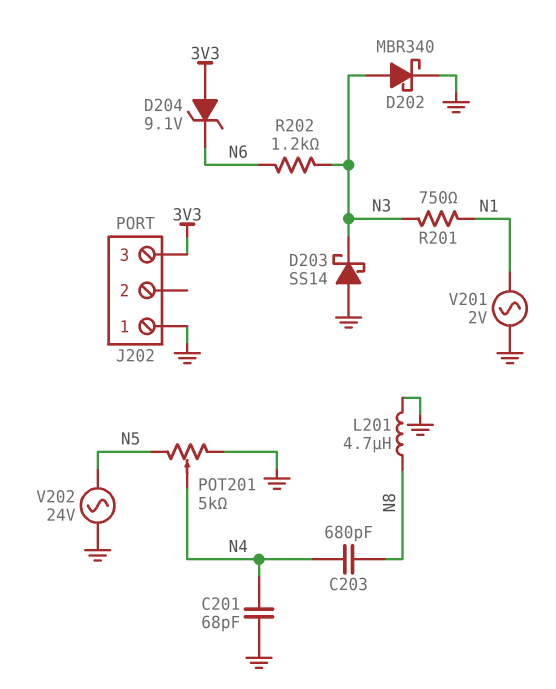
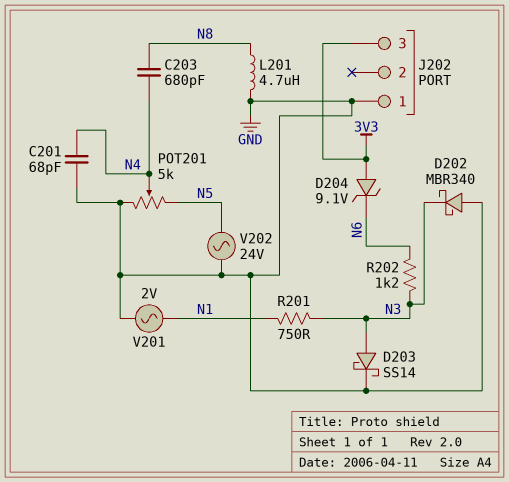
D202: schottky MBR340 (A N3, K GND) -> schottky MBR340 (A GND, K N3)
D203: schottky SS14 (A GND, K N3) -> schottky SS14 (A N3, K GND)

